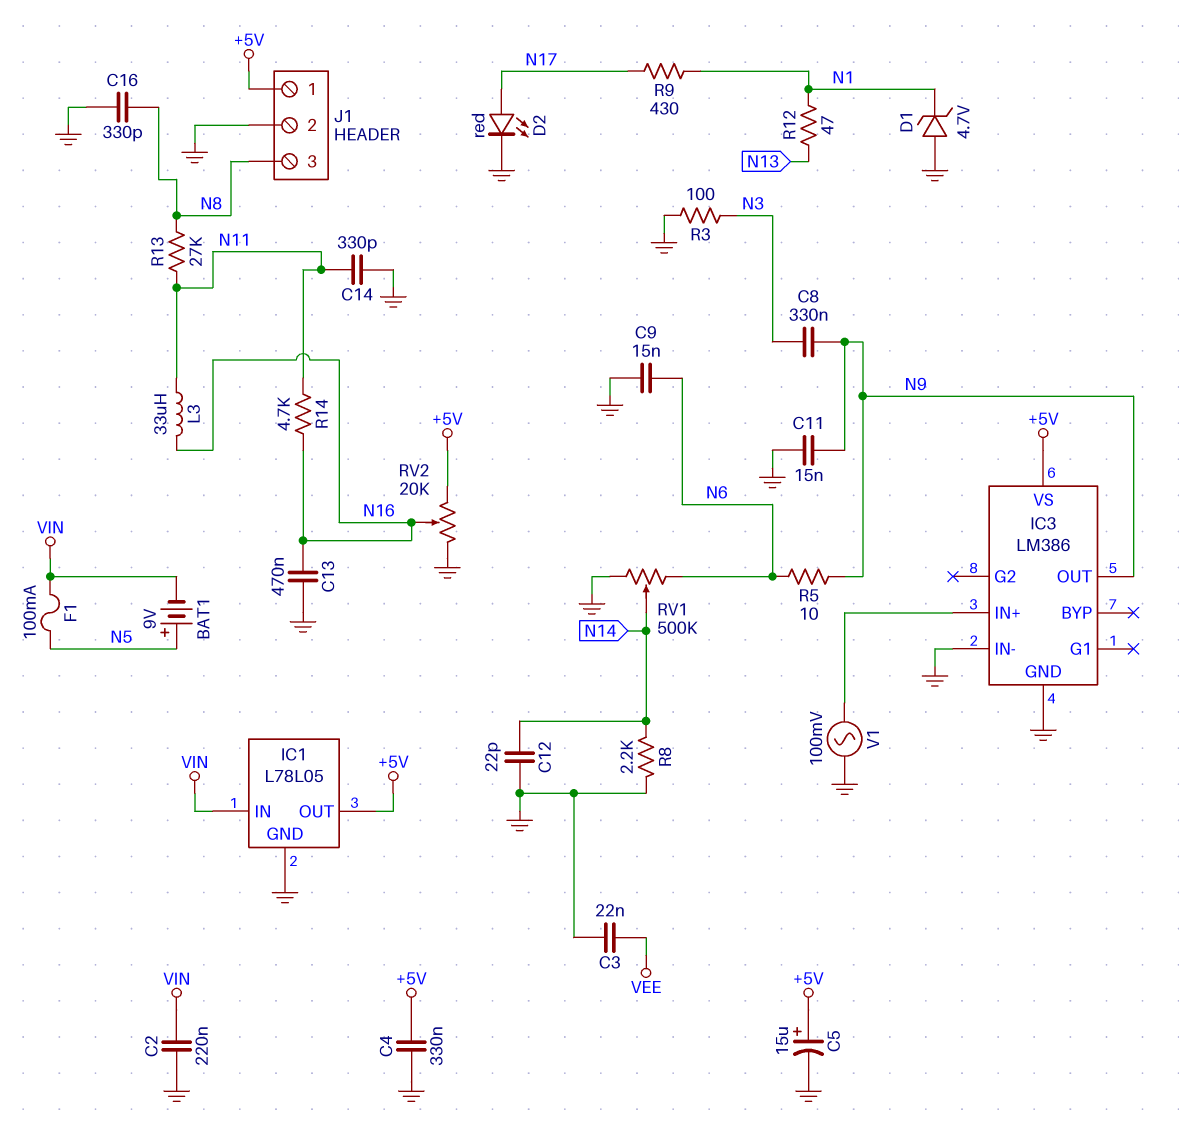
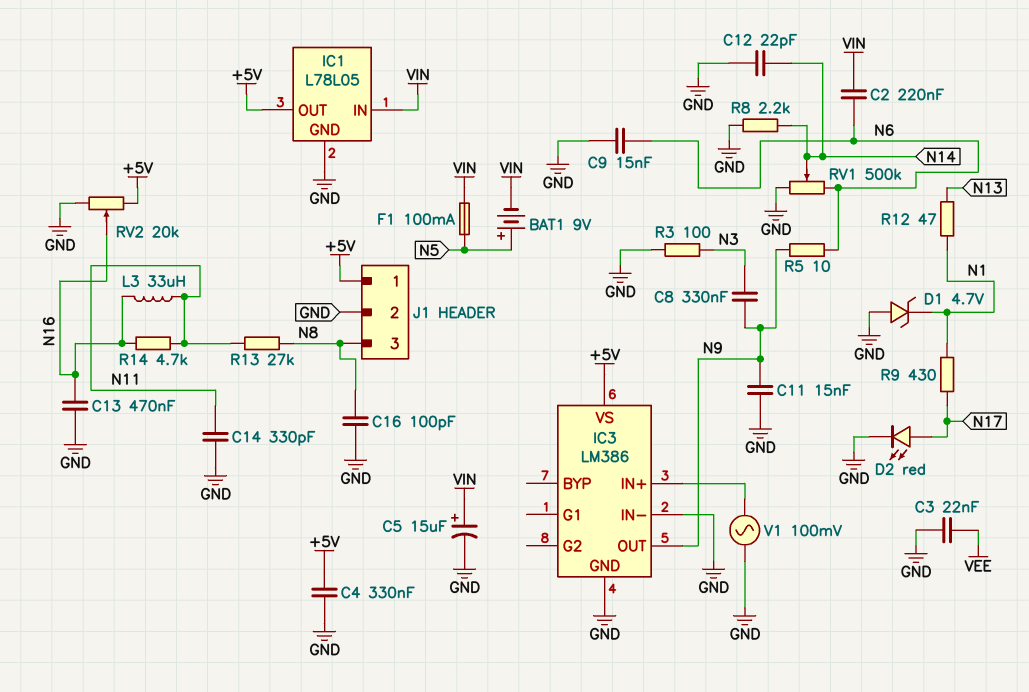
C2: 220nF (GND, VIN) -> 220nF (N6, VIN)
C5: 15uF (plus +5V, minus GND) -> 15uF (plus VIN, minus GND)
C16: 330pF (GND, N8) -> 100pF (GND, N8)

